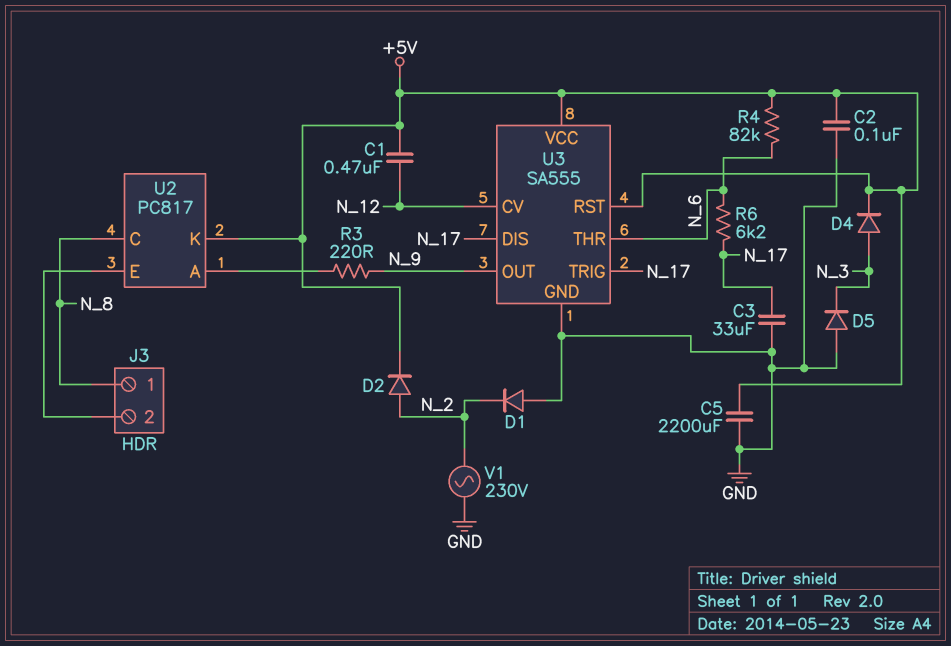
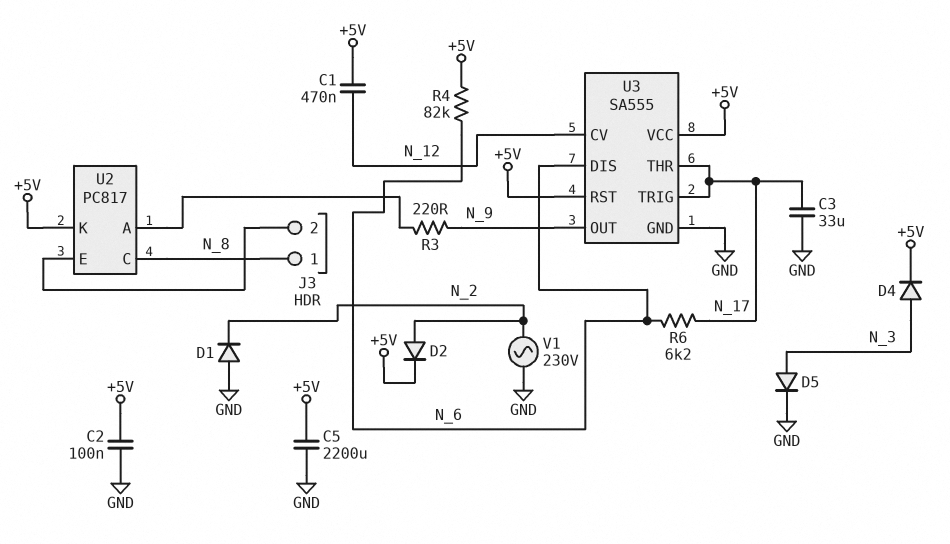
D5: diode (A GND, K N_3) -> diode (A N_3, K GND)
U3 pin DIS: N_17 -> N_6
U3 pin THR: N_6 -> N_17

